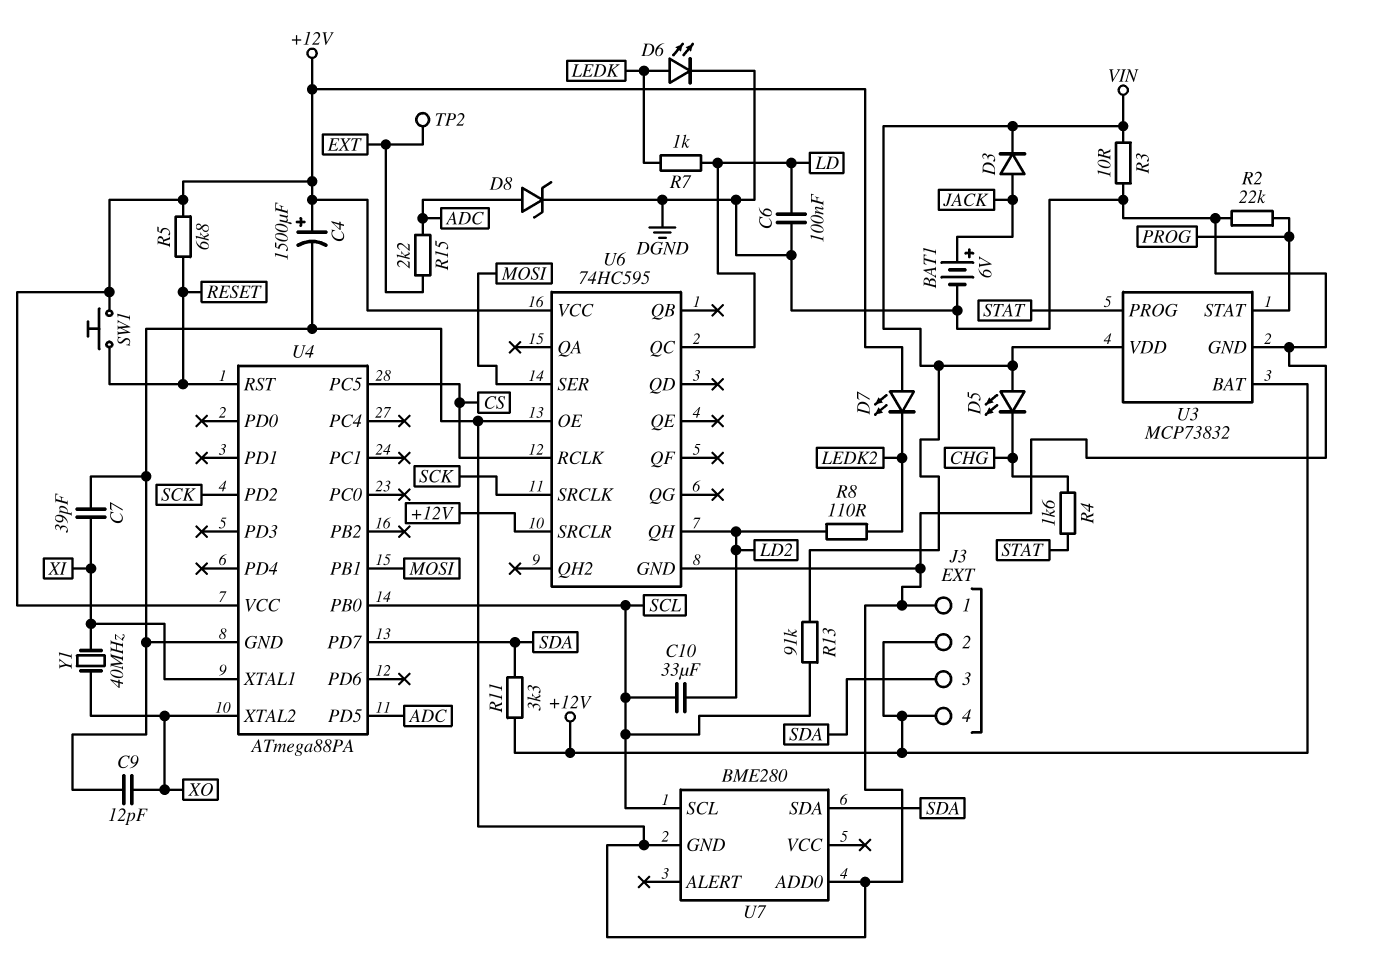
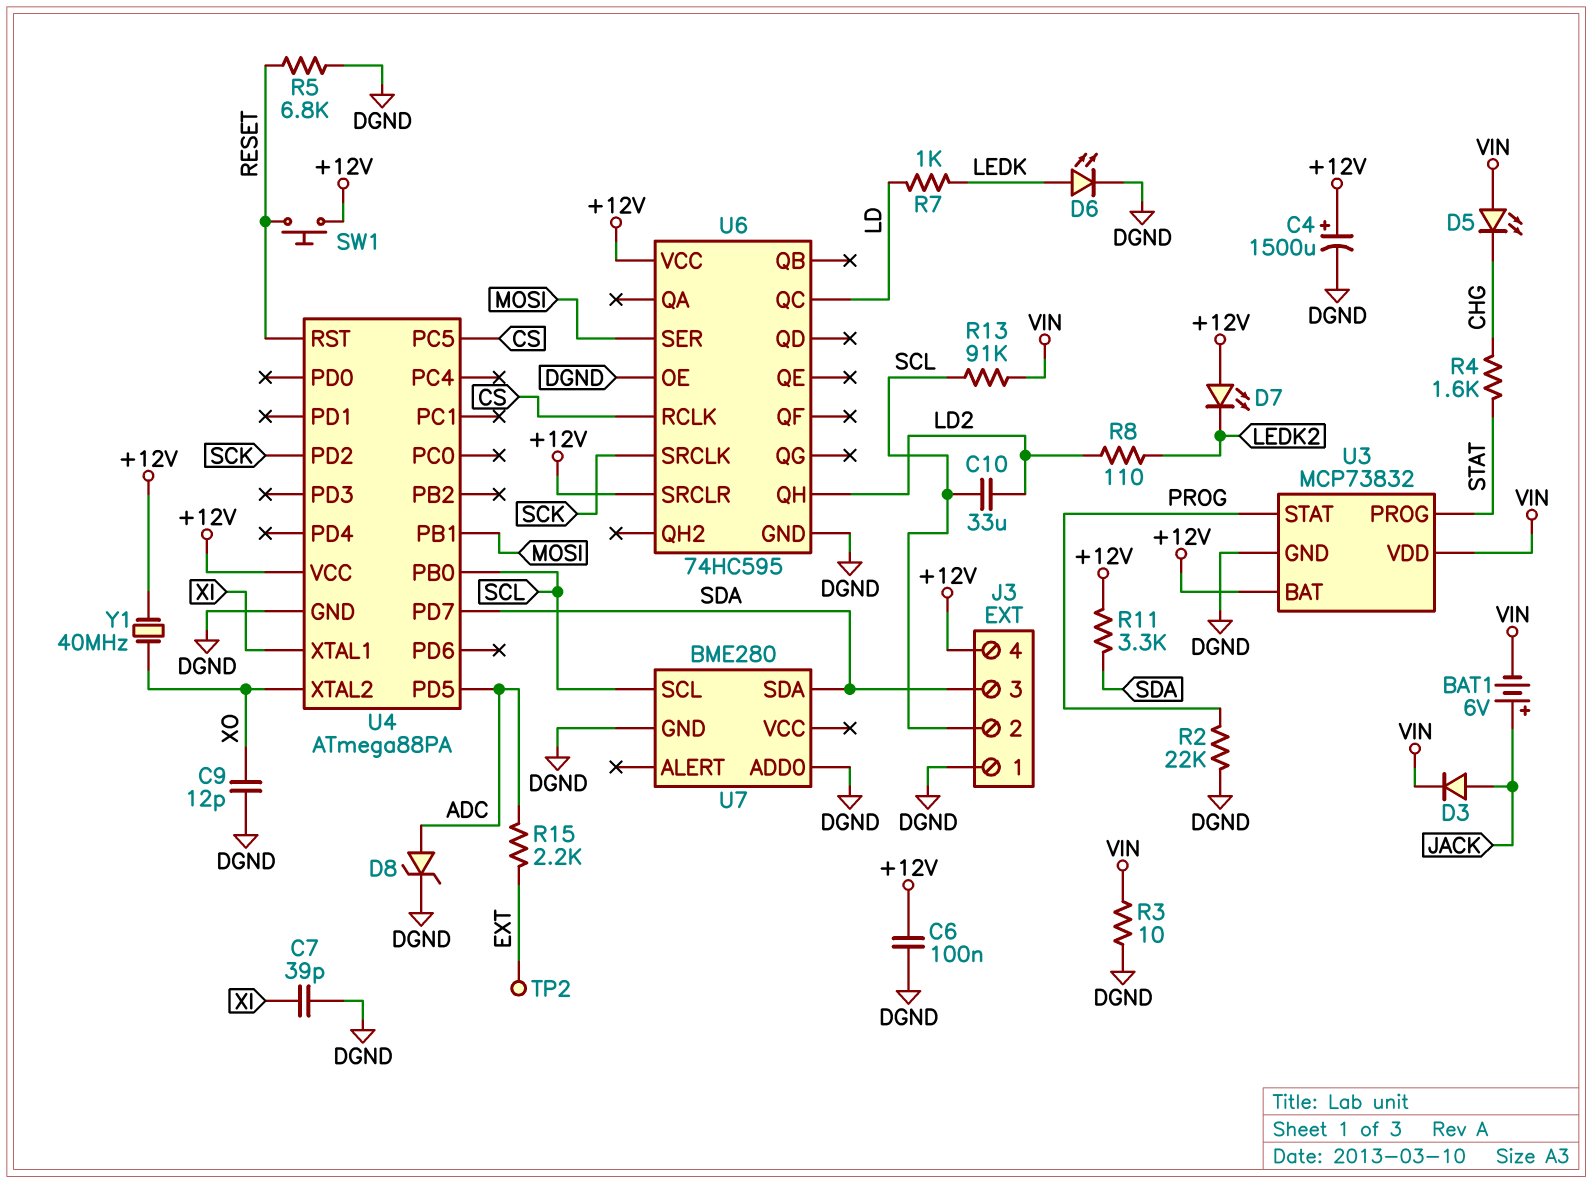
BAT1: 6V (plus JACK, minus DGND) -> 6V (plus JACK, minus VIN)
C6: 100nF (DGND, LD) -> 100nF (+12V, DGND)
J3 pin 2: +12V -> SCL
R5: 6.8k (+12V, RESET) -> 6.8k (DGND, RESET)
Y1: 40MHz (XI, XO) -> 40MHz (+12V, XO)

